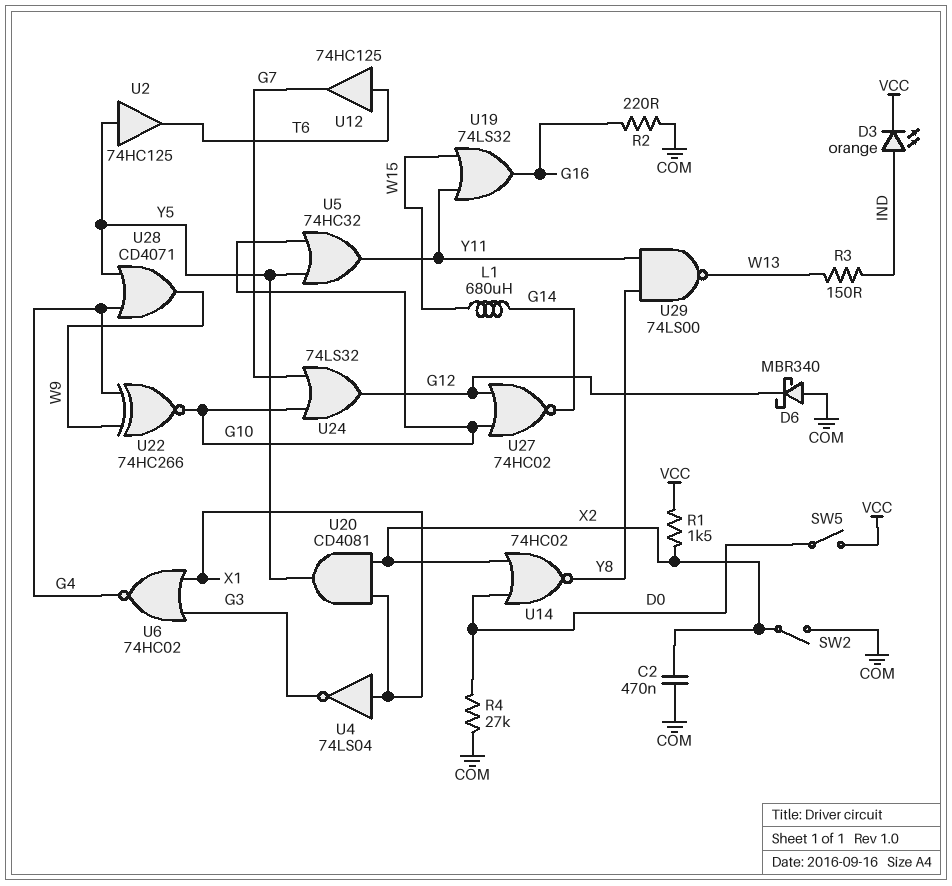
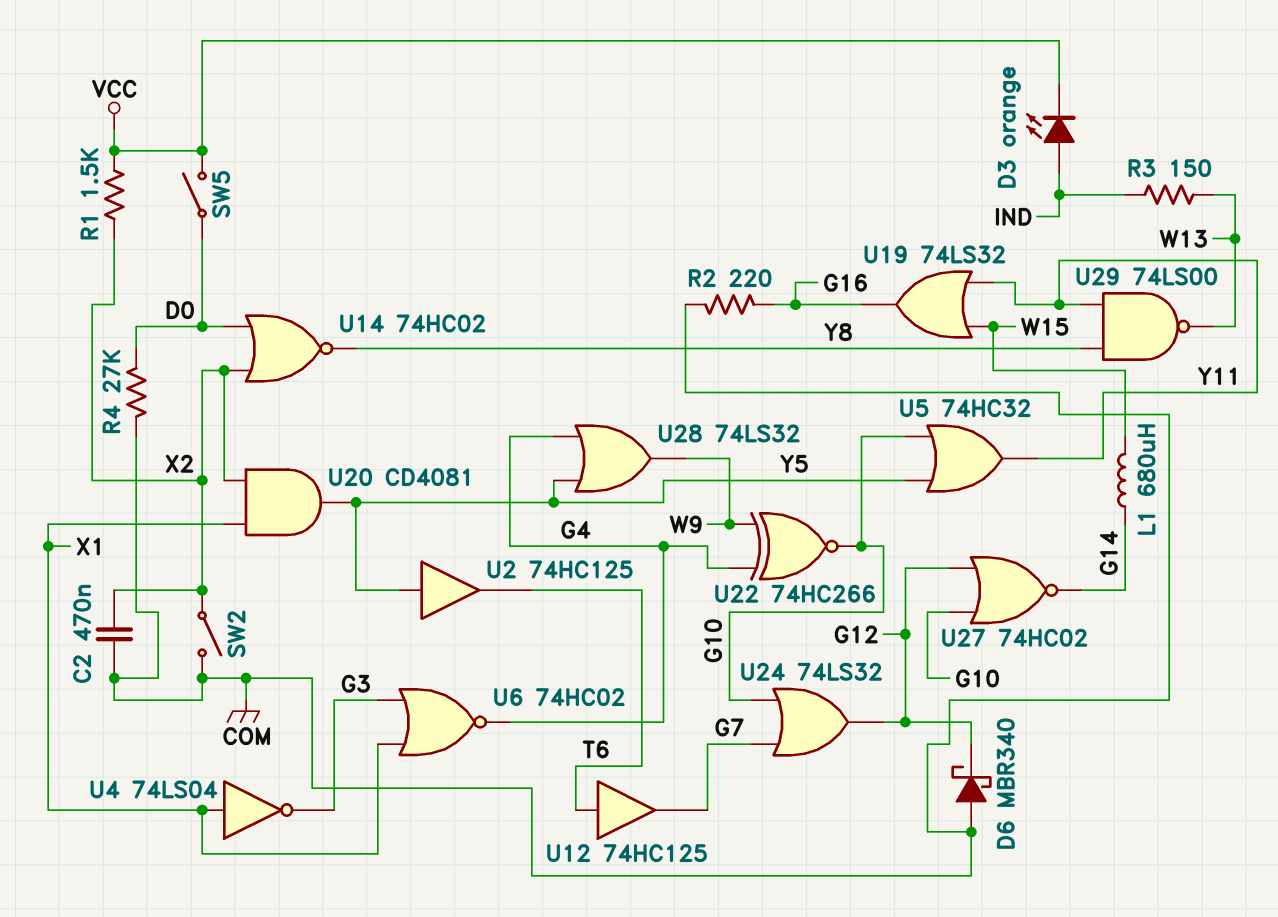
U28: OR CD4071 (in G4, in Y5, out W9) -> OR 74LS32 (in G4, in Y5, out W9)

